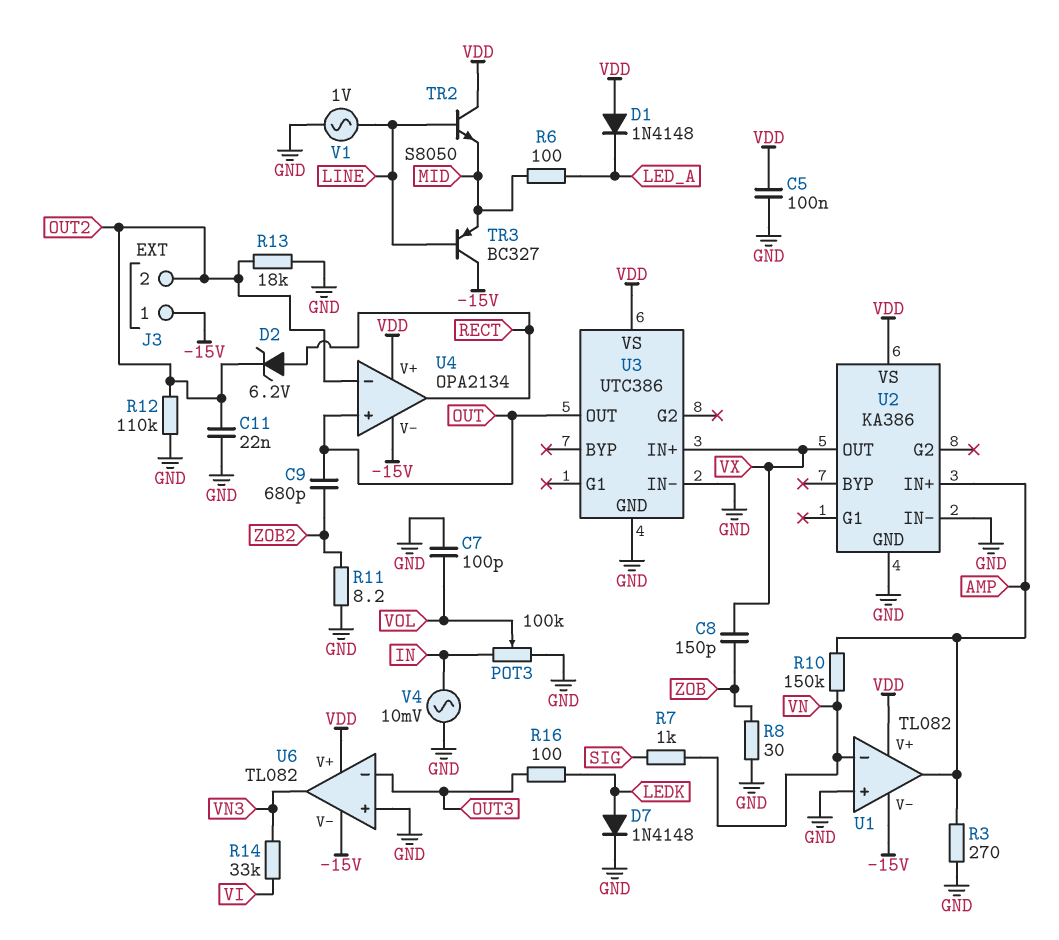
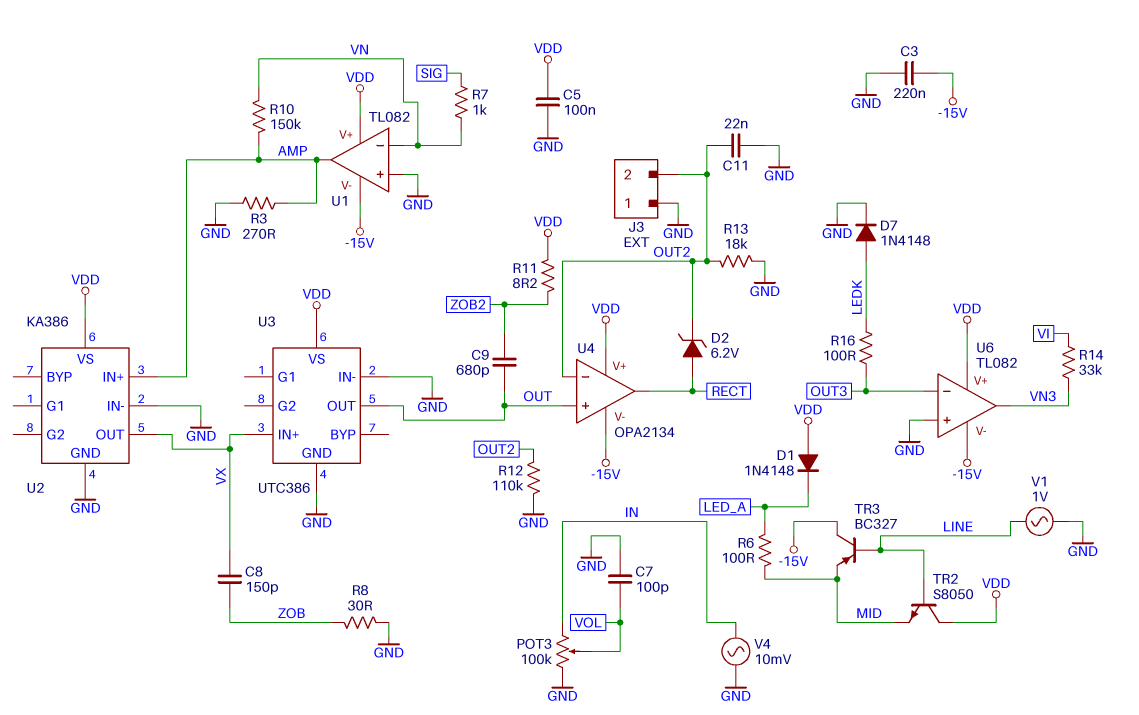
C3: none -> 220nF (-15V, GND)
J3 pin 1: -15V -> GND
R11: 8.2 (GND, ZOB2) -> 8.2 (VDD, ZOB2)

